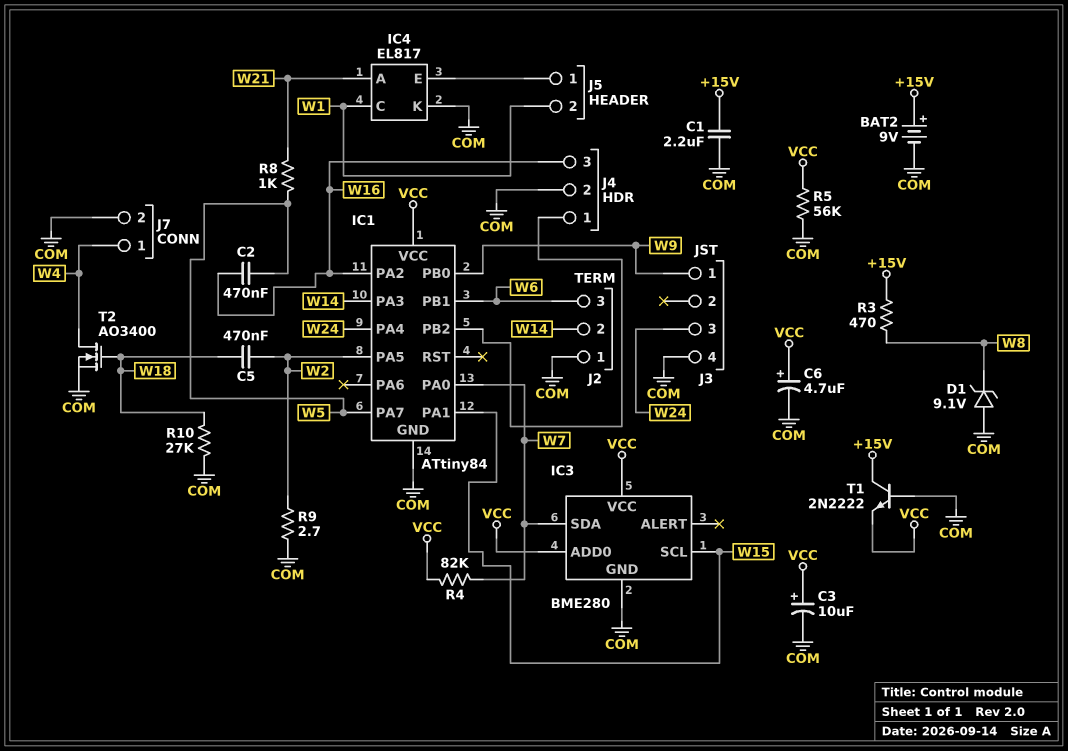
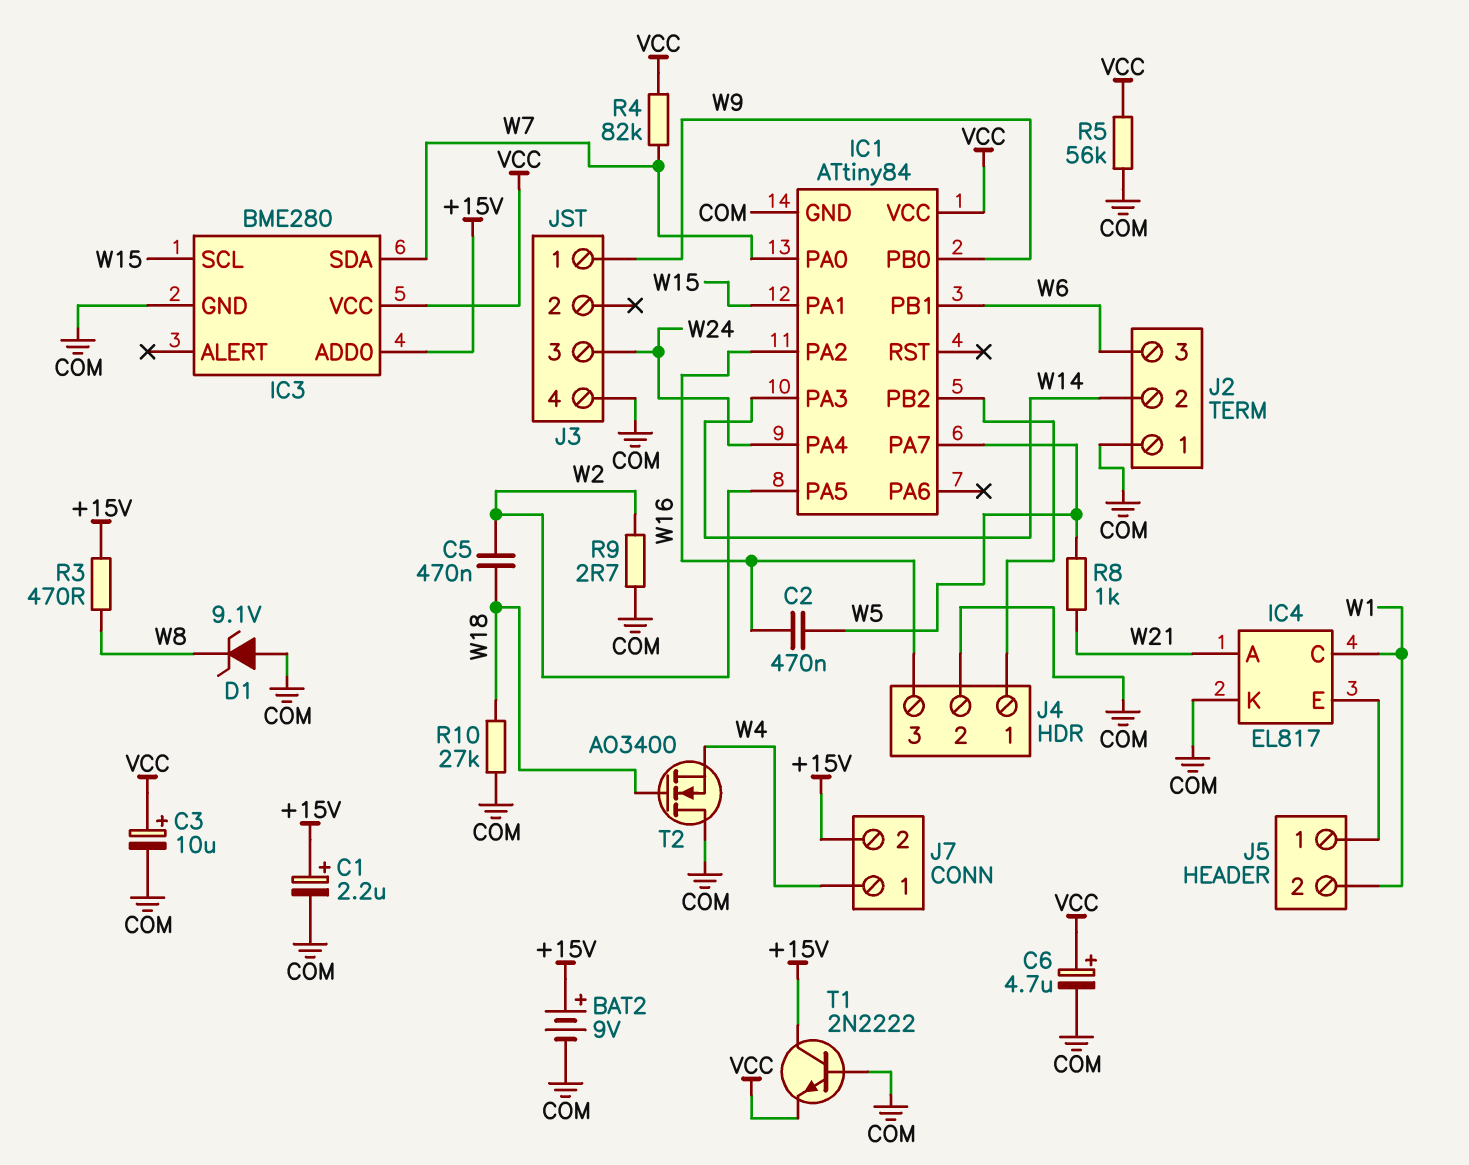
C1: 2.2uF (+15V, COM) -> 2.2uF (plus +15V, minus COM)
IC3 pin ADD0: VCC -> +15V
J7 pin 2: COM -> +15V
T2: NMOS AO3400 (G W18, D W4, S COM) -> NMOS AO3400 (G W18, D COM, S W4)

